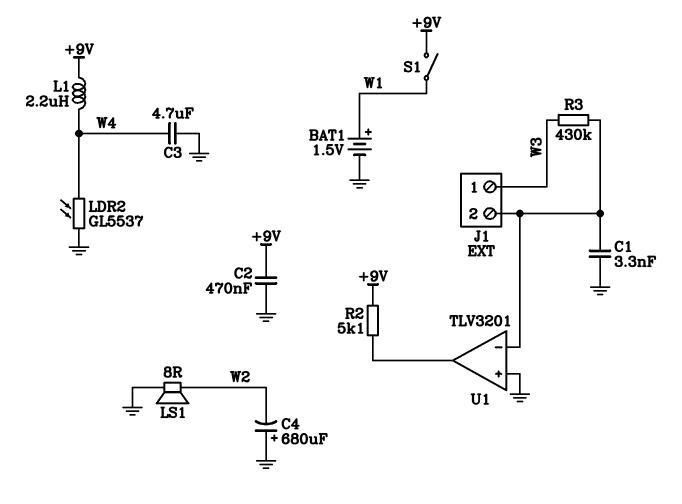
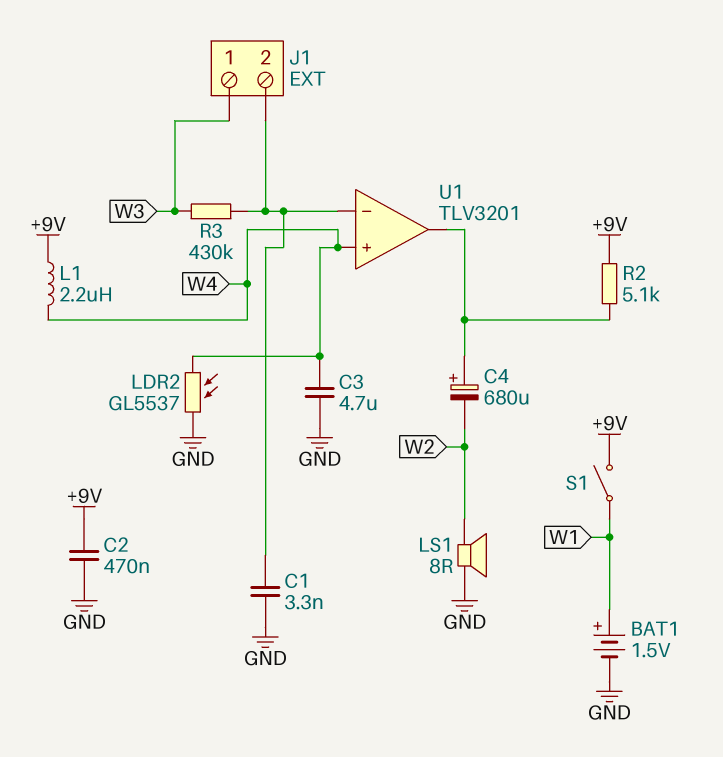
C4: 680uF (plus GND, minus W2) -> 680uF (plus U1/out, minus W2)
U1 pin in+: GND -> W4

